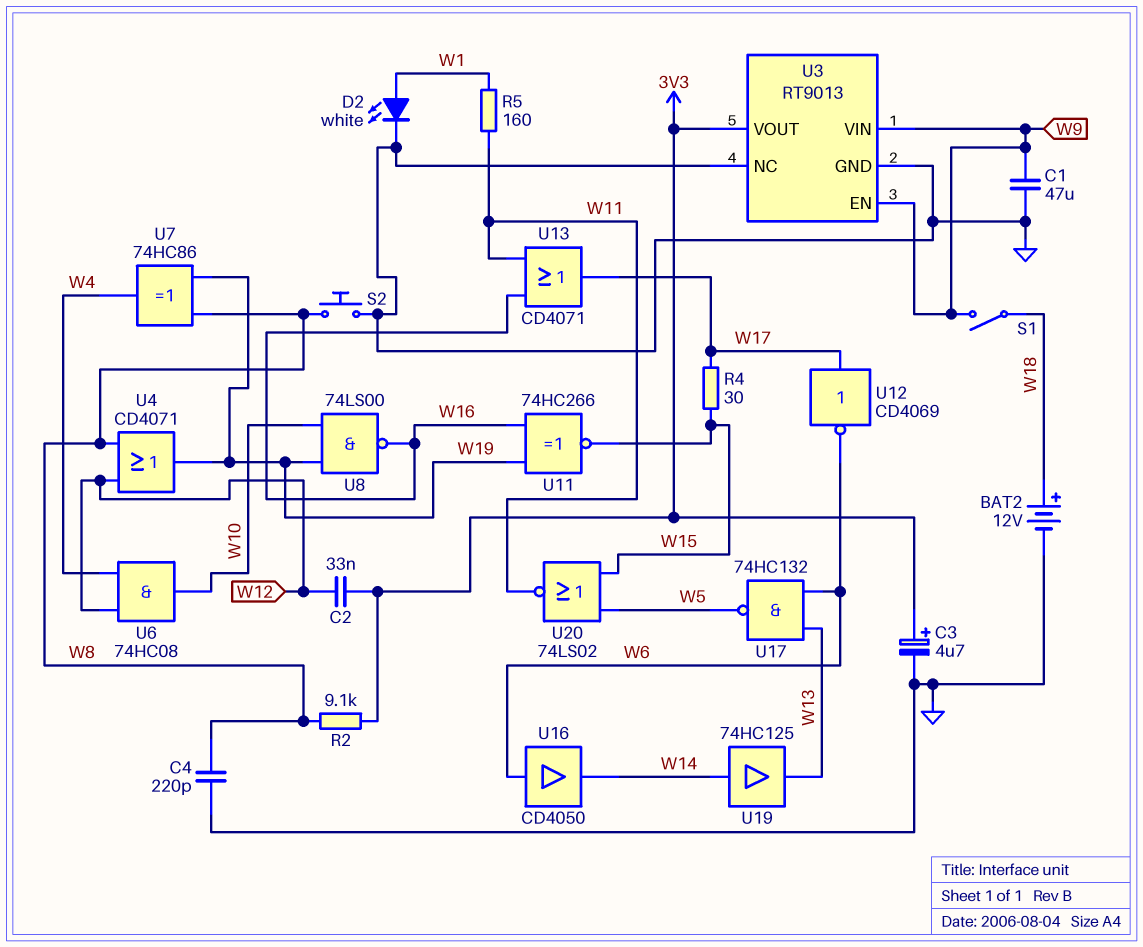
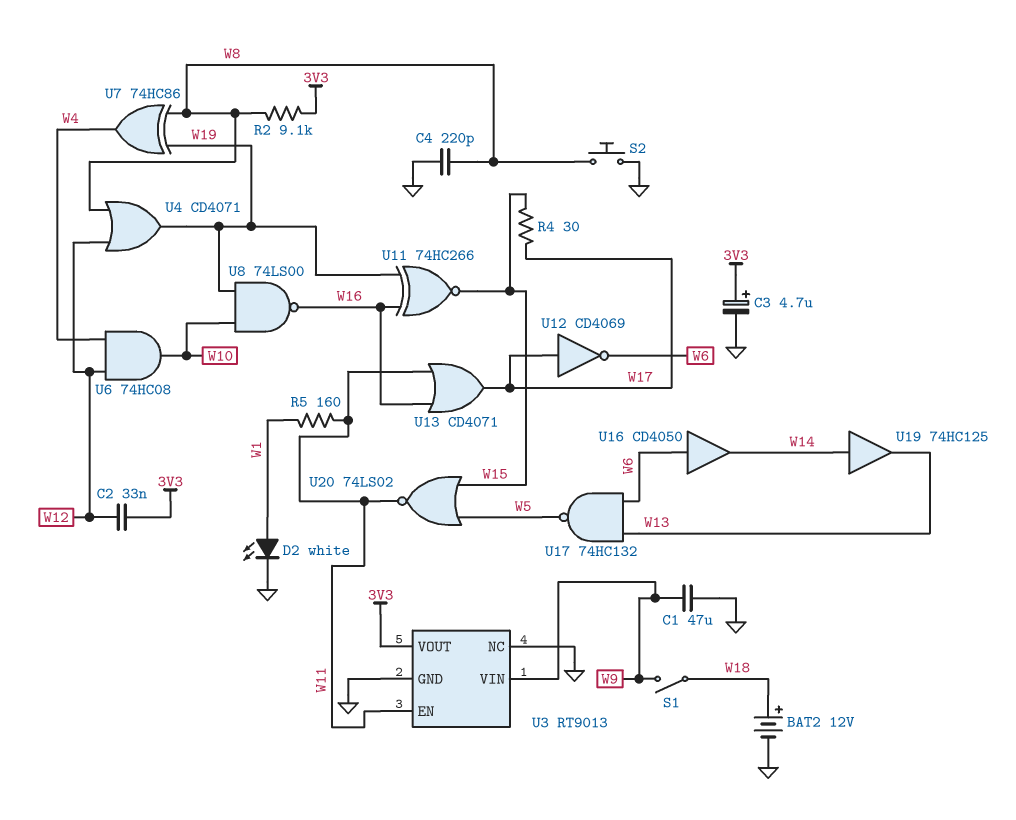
U3 pin EN: W9 -> W11

